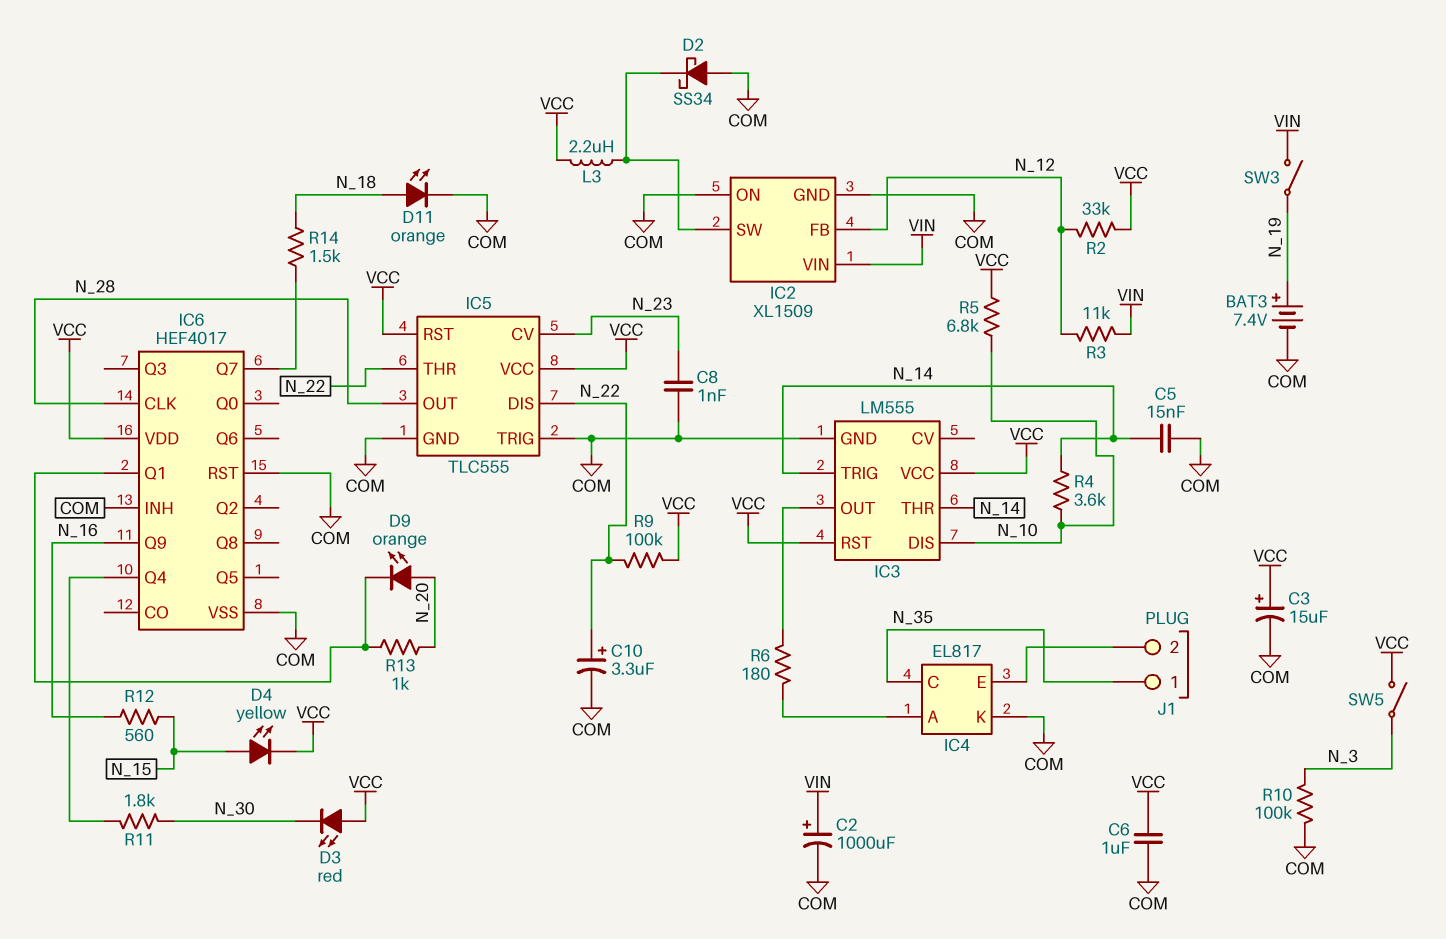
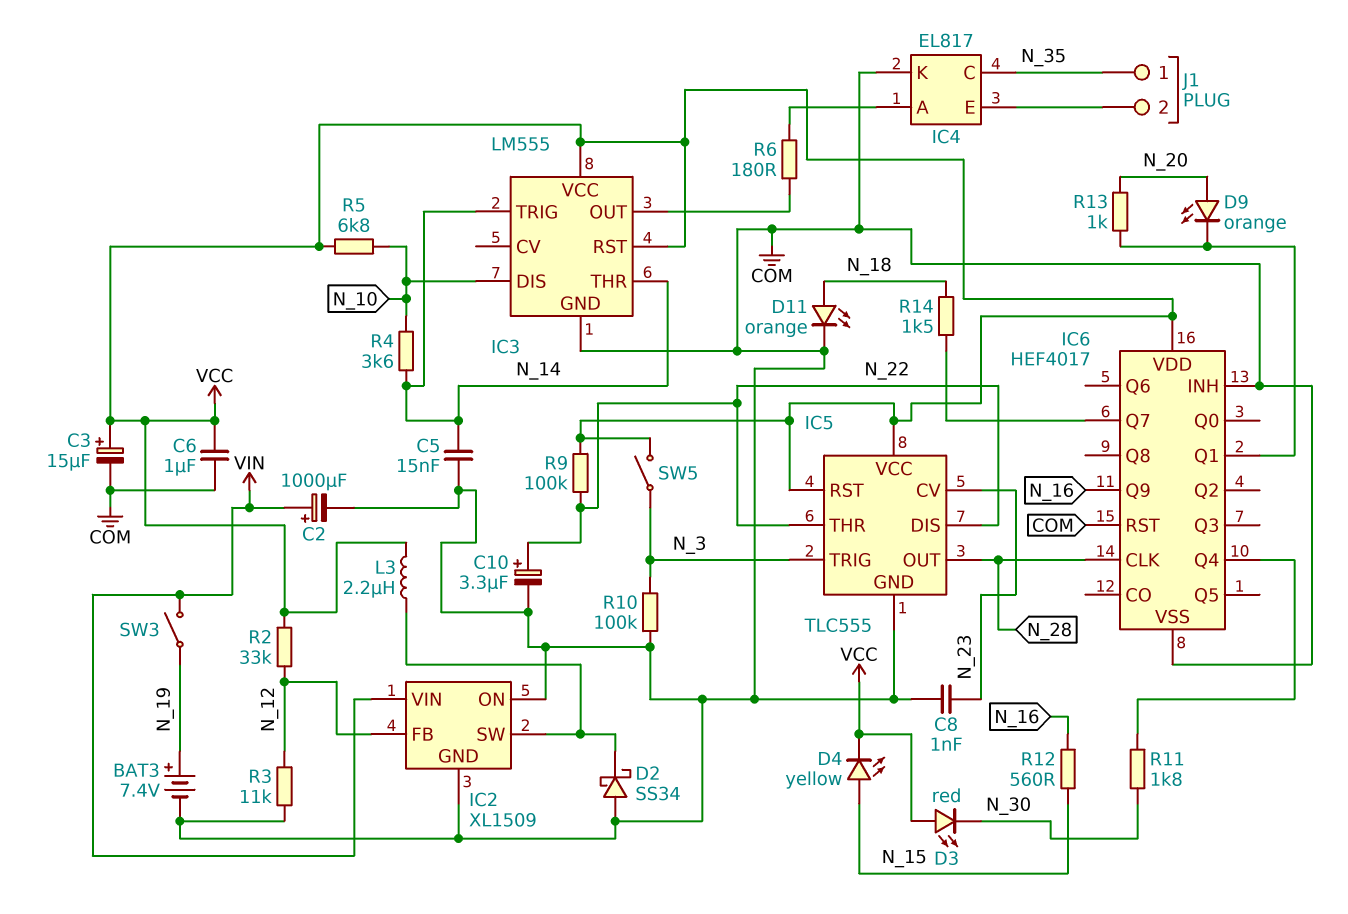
IC5 pin TRIG: COM -> N_3
R3: 11k (N_12, VIN) -> 11k (COM, N_12)

